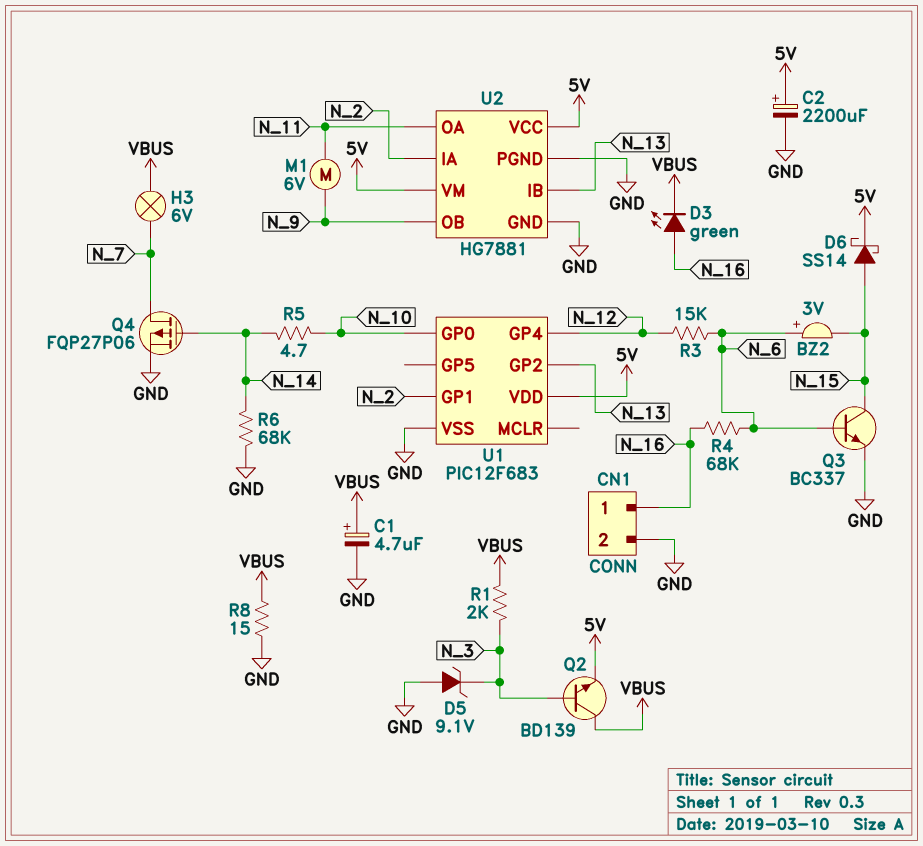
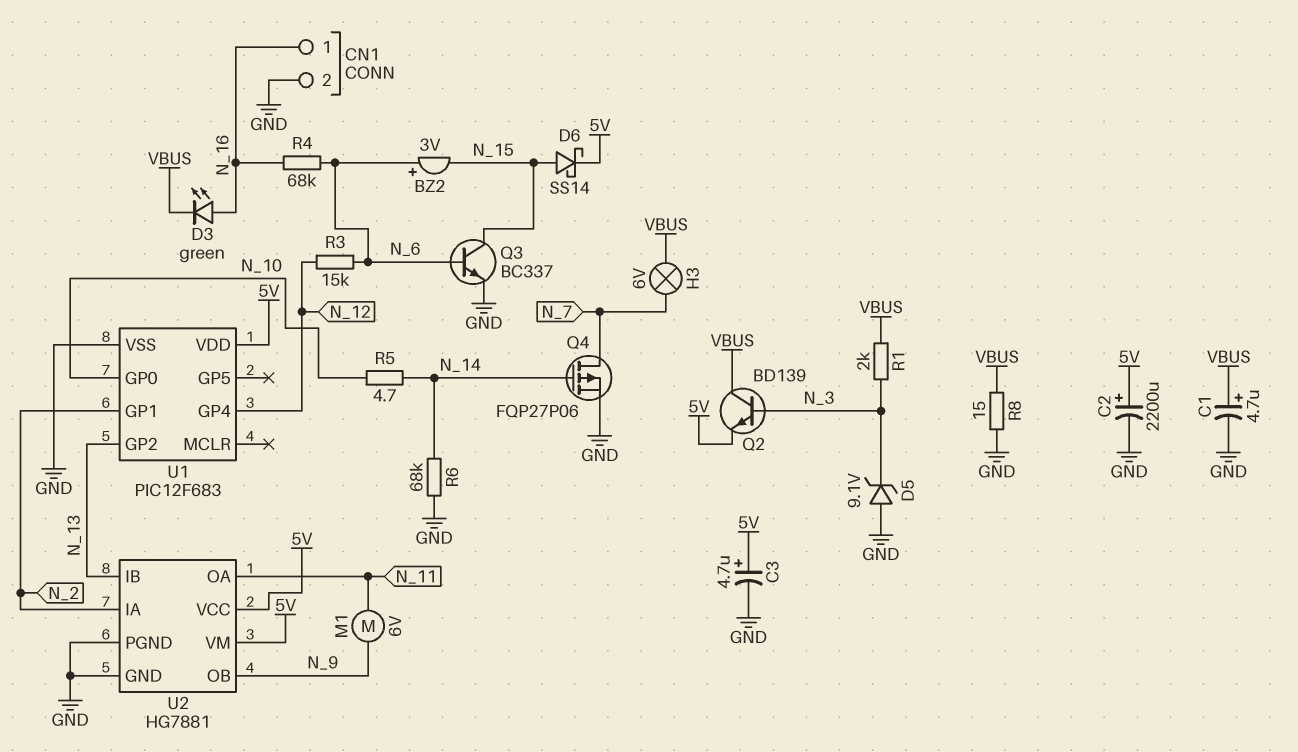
C3: none -> 4.7uF (plus 5V, minus GND)

